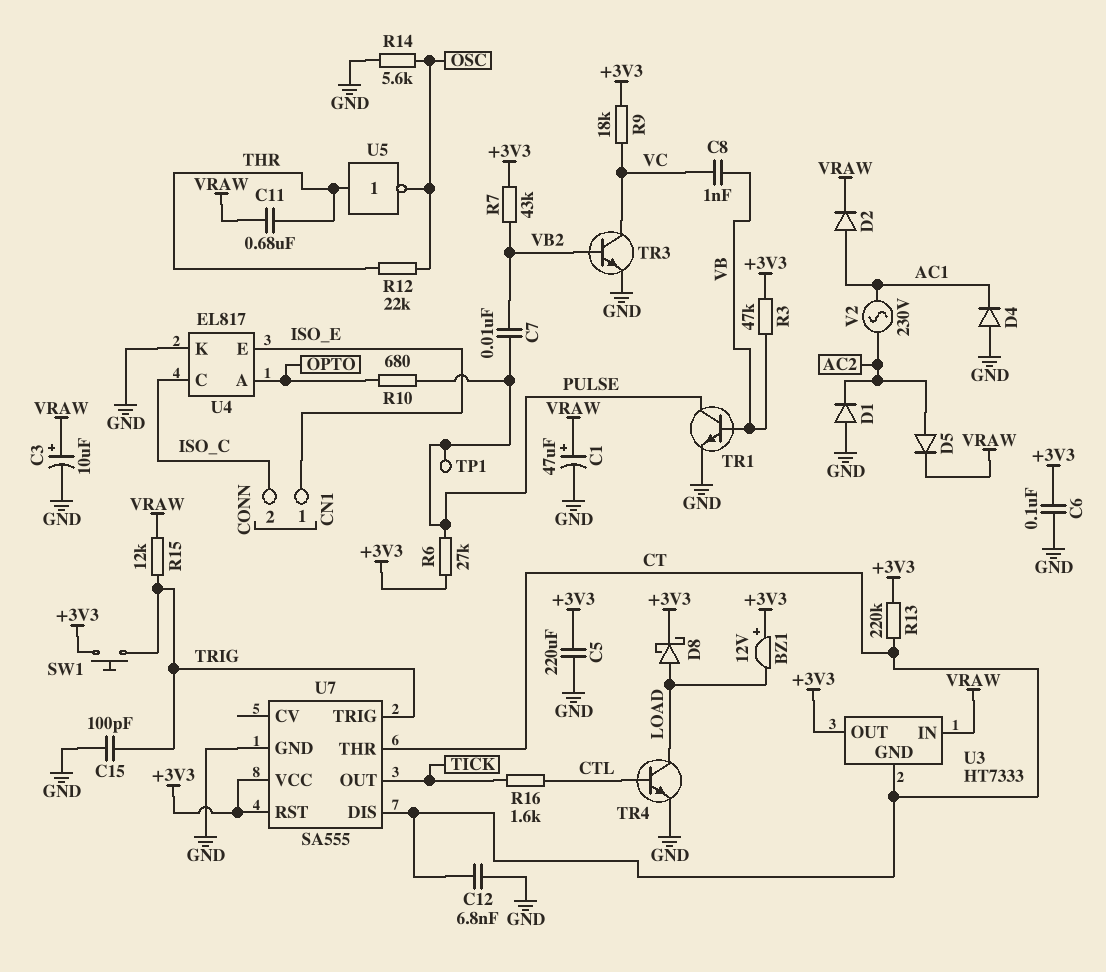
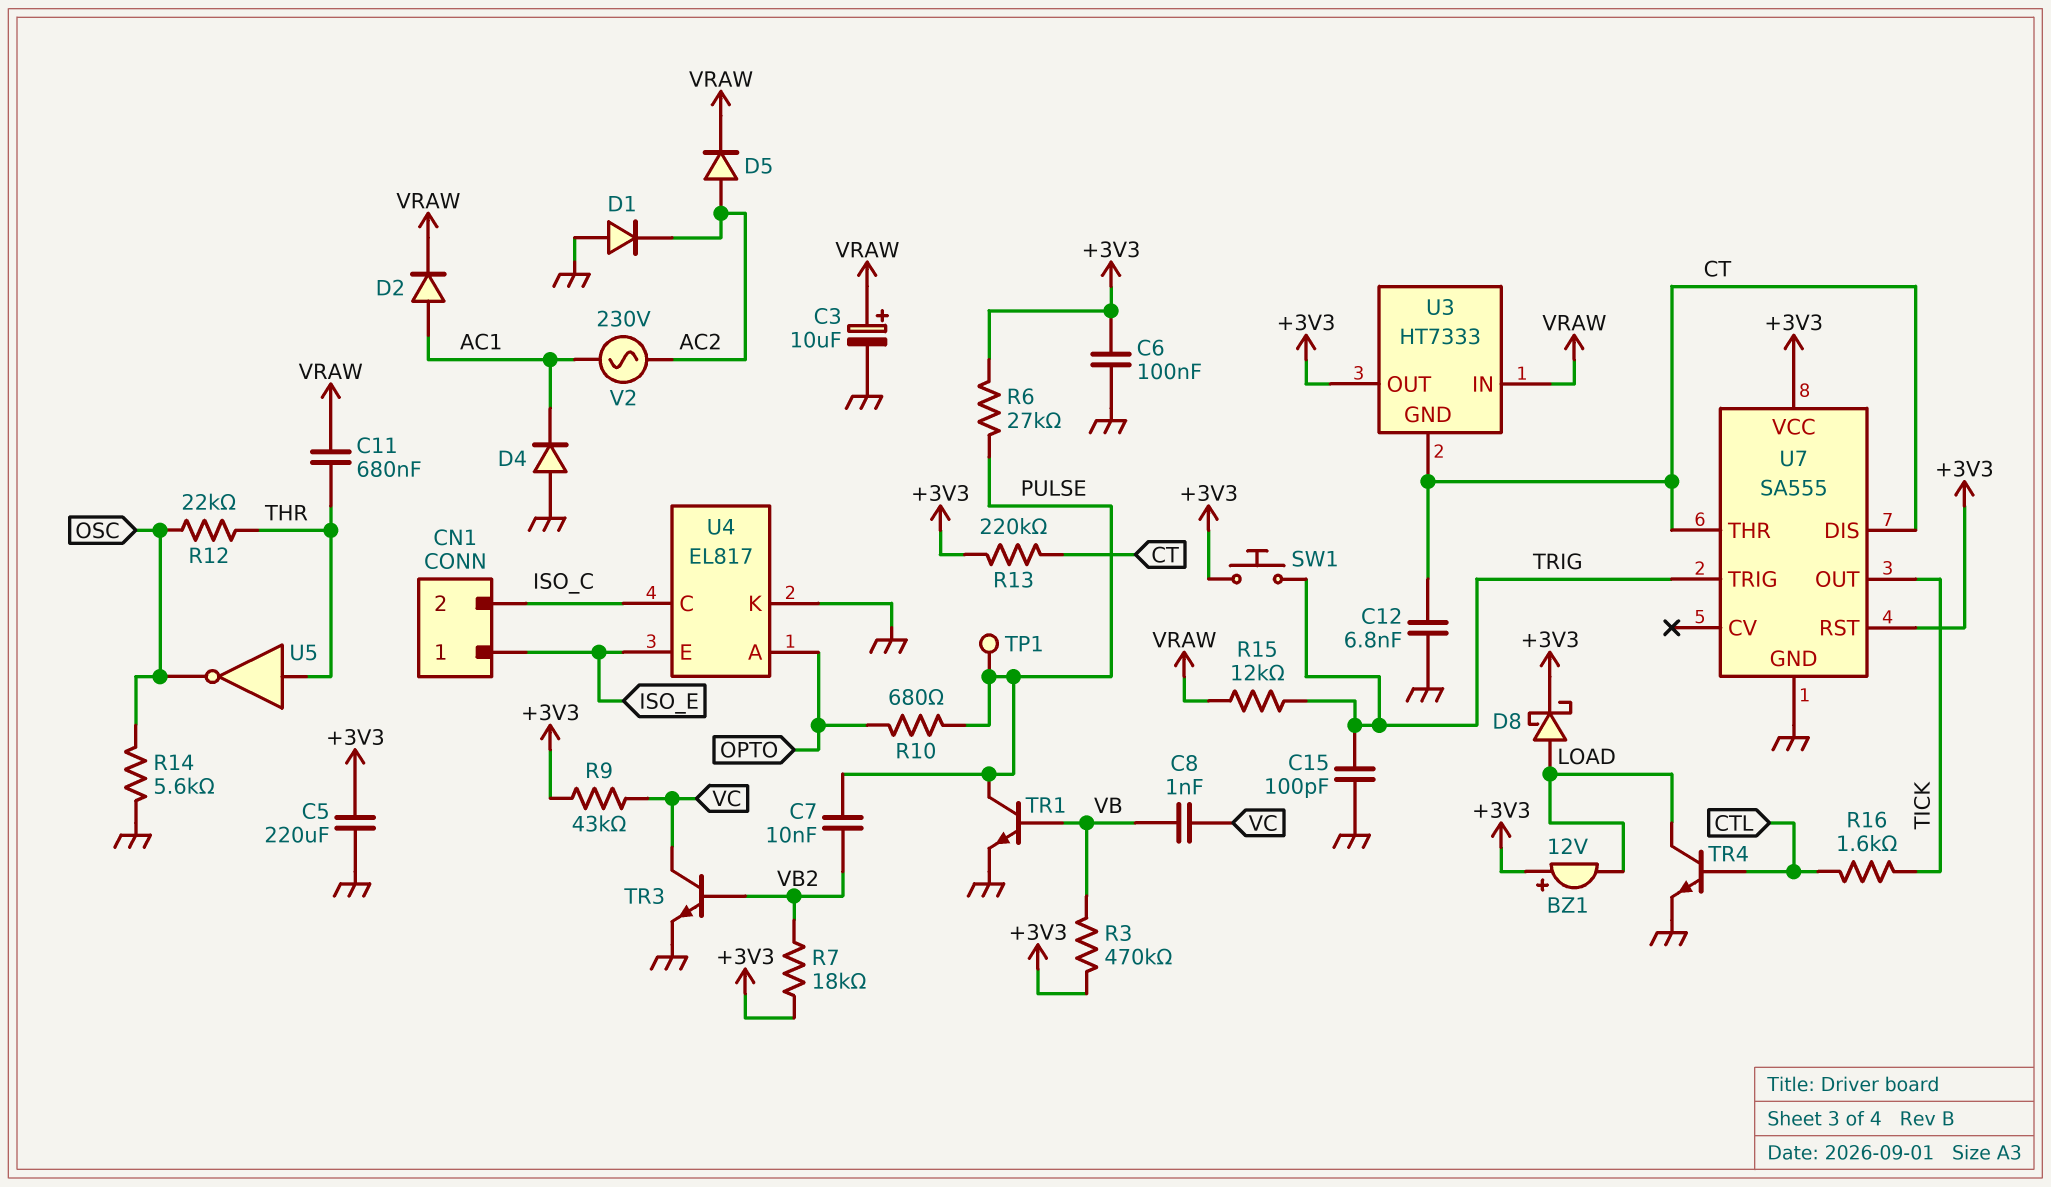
C1: 47uF (plus VRAW, minus GND) -> none
R3: 47k (+3V3, VB) -> 470k (+3V3, VB)
R7: 43k (+3V3, VB2) -> 18k (+3V3, VB2)
R9: 18k (+3V3, VC) -> 43k (+3V3, VC)

